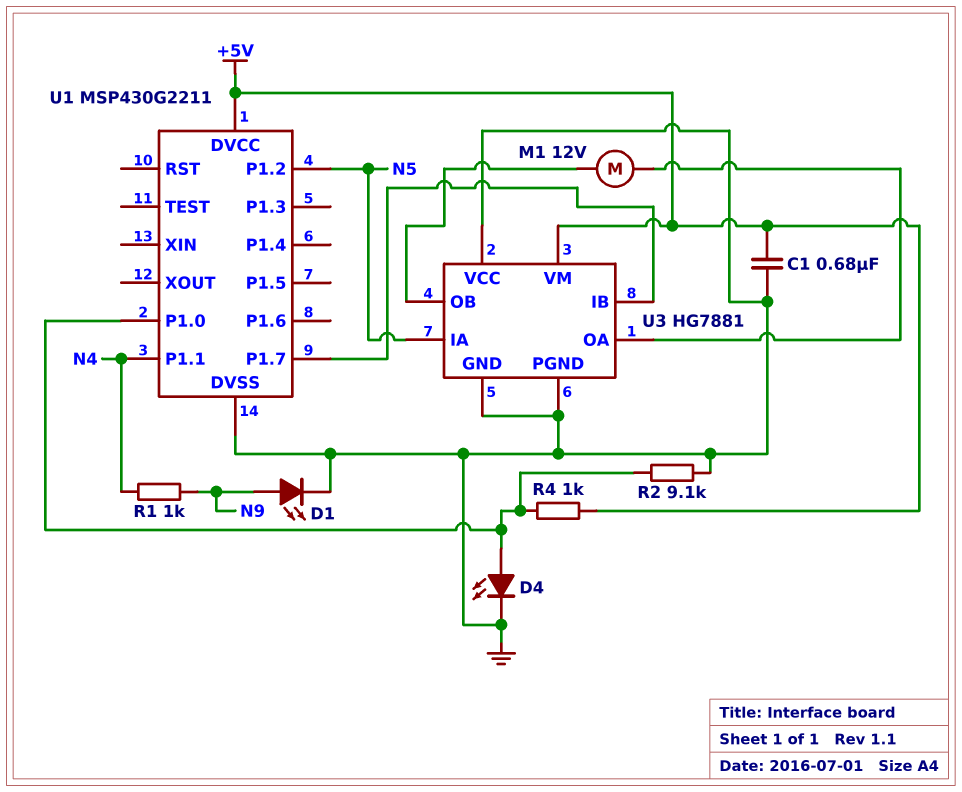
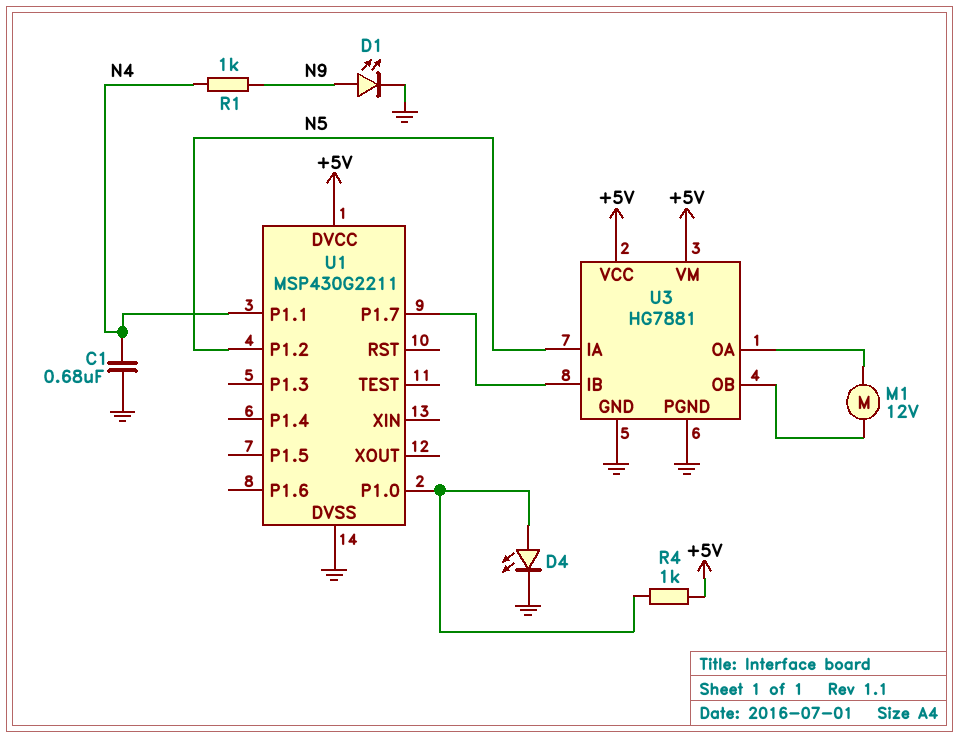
C1: 680nF (+5V, GND) -> 680nF (GND, N4)
R2: 9.1k (GND, U1/P1.0) -> none
U3 pin VCC: GND -> +5V

